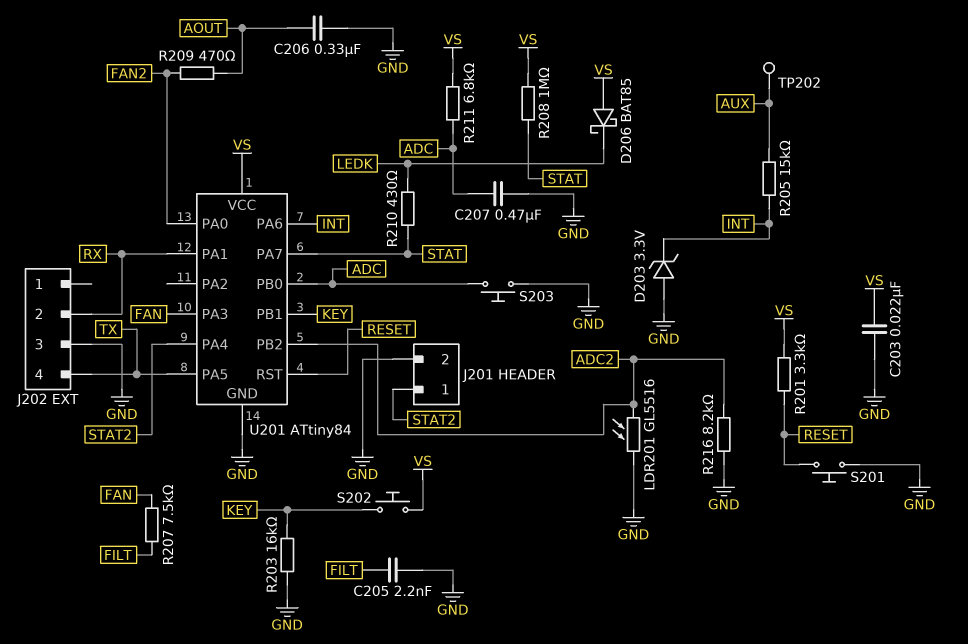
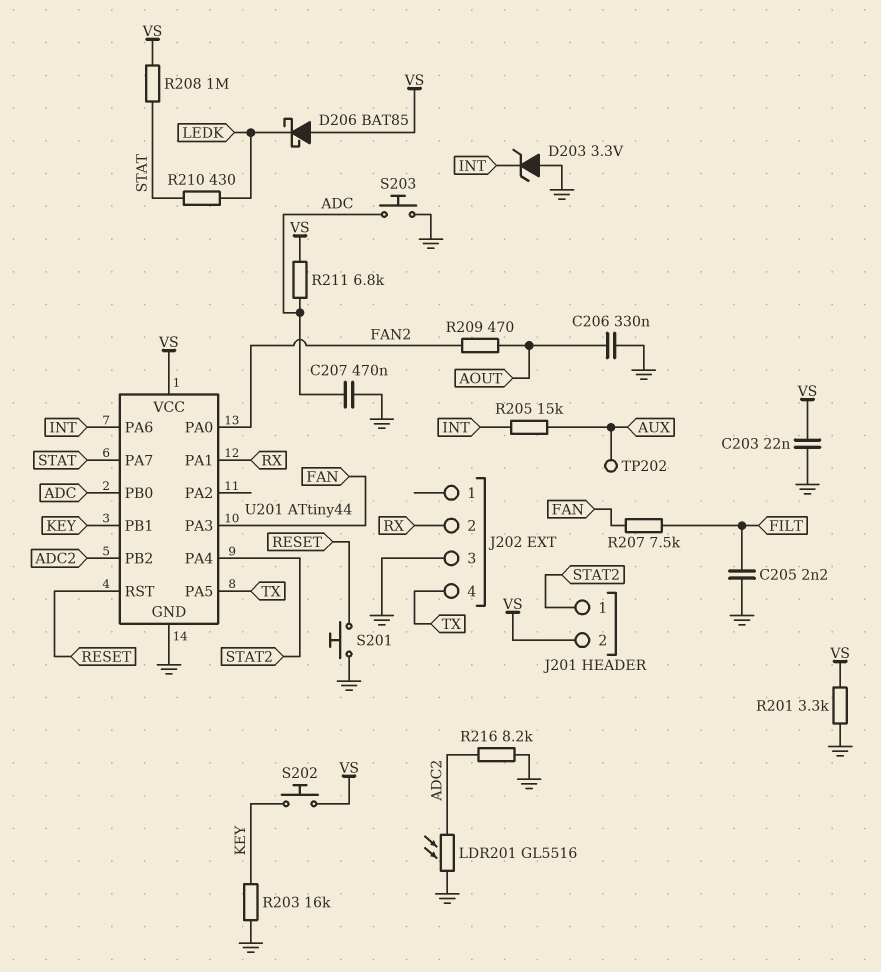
J201 pin 2: GND -> VS
R201: 3.3k (RESET, VS) -> 3.3k (GND, VS)
U201: ATtiny84 -> ATtiny44

